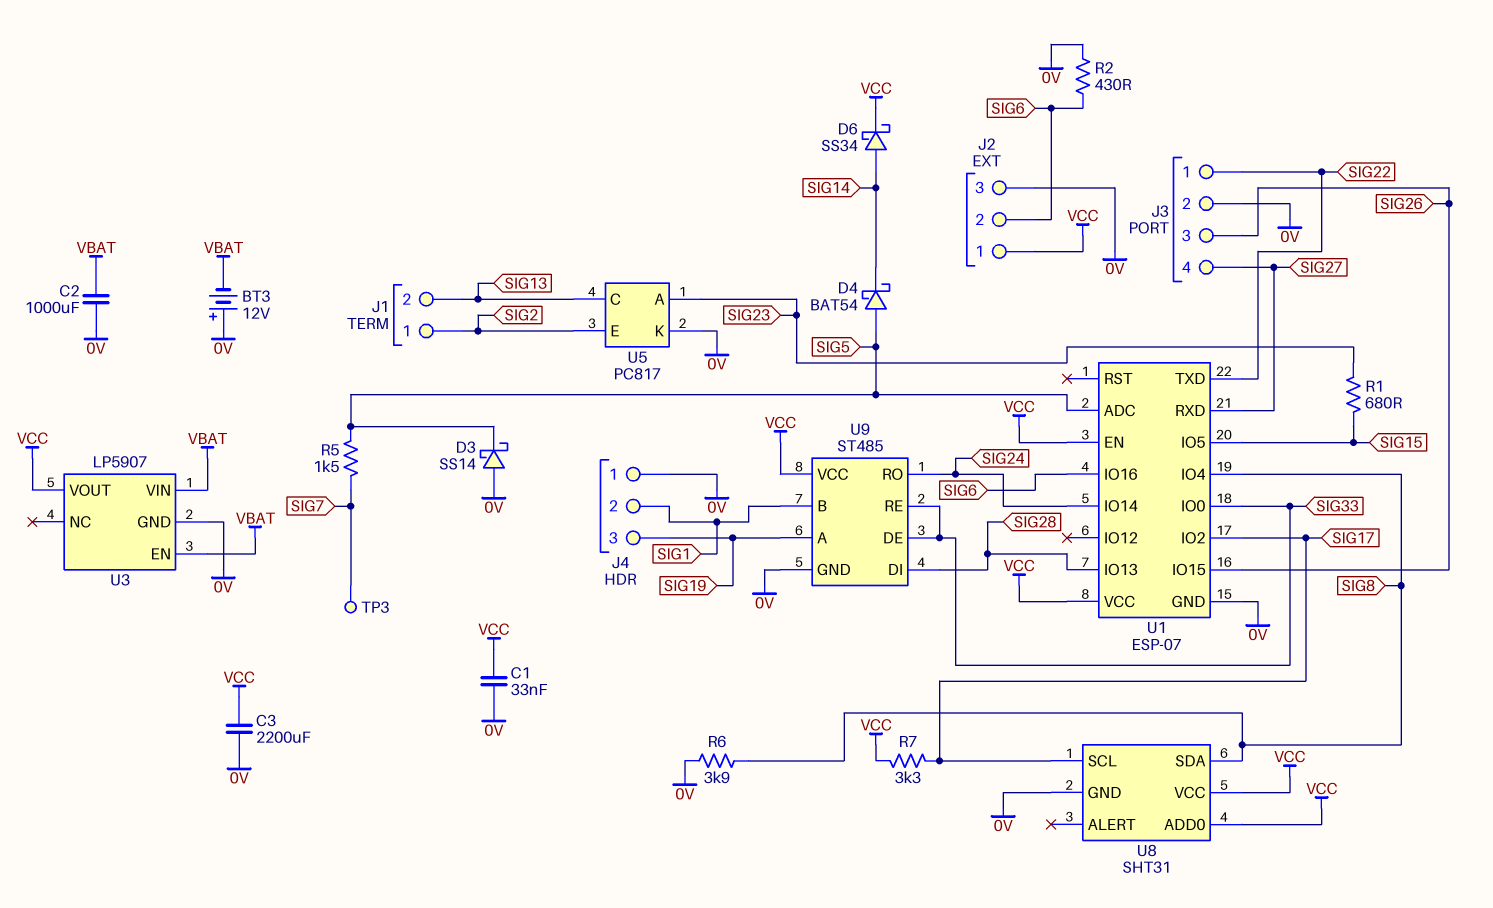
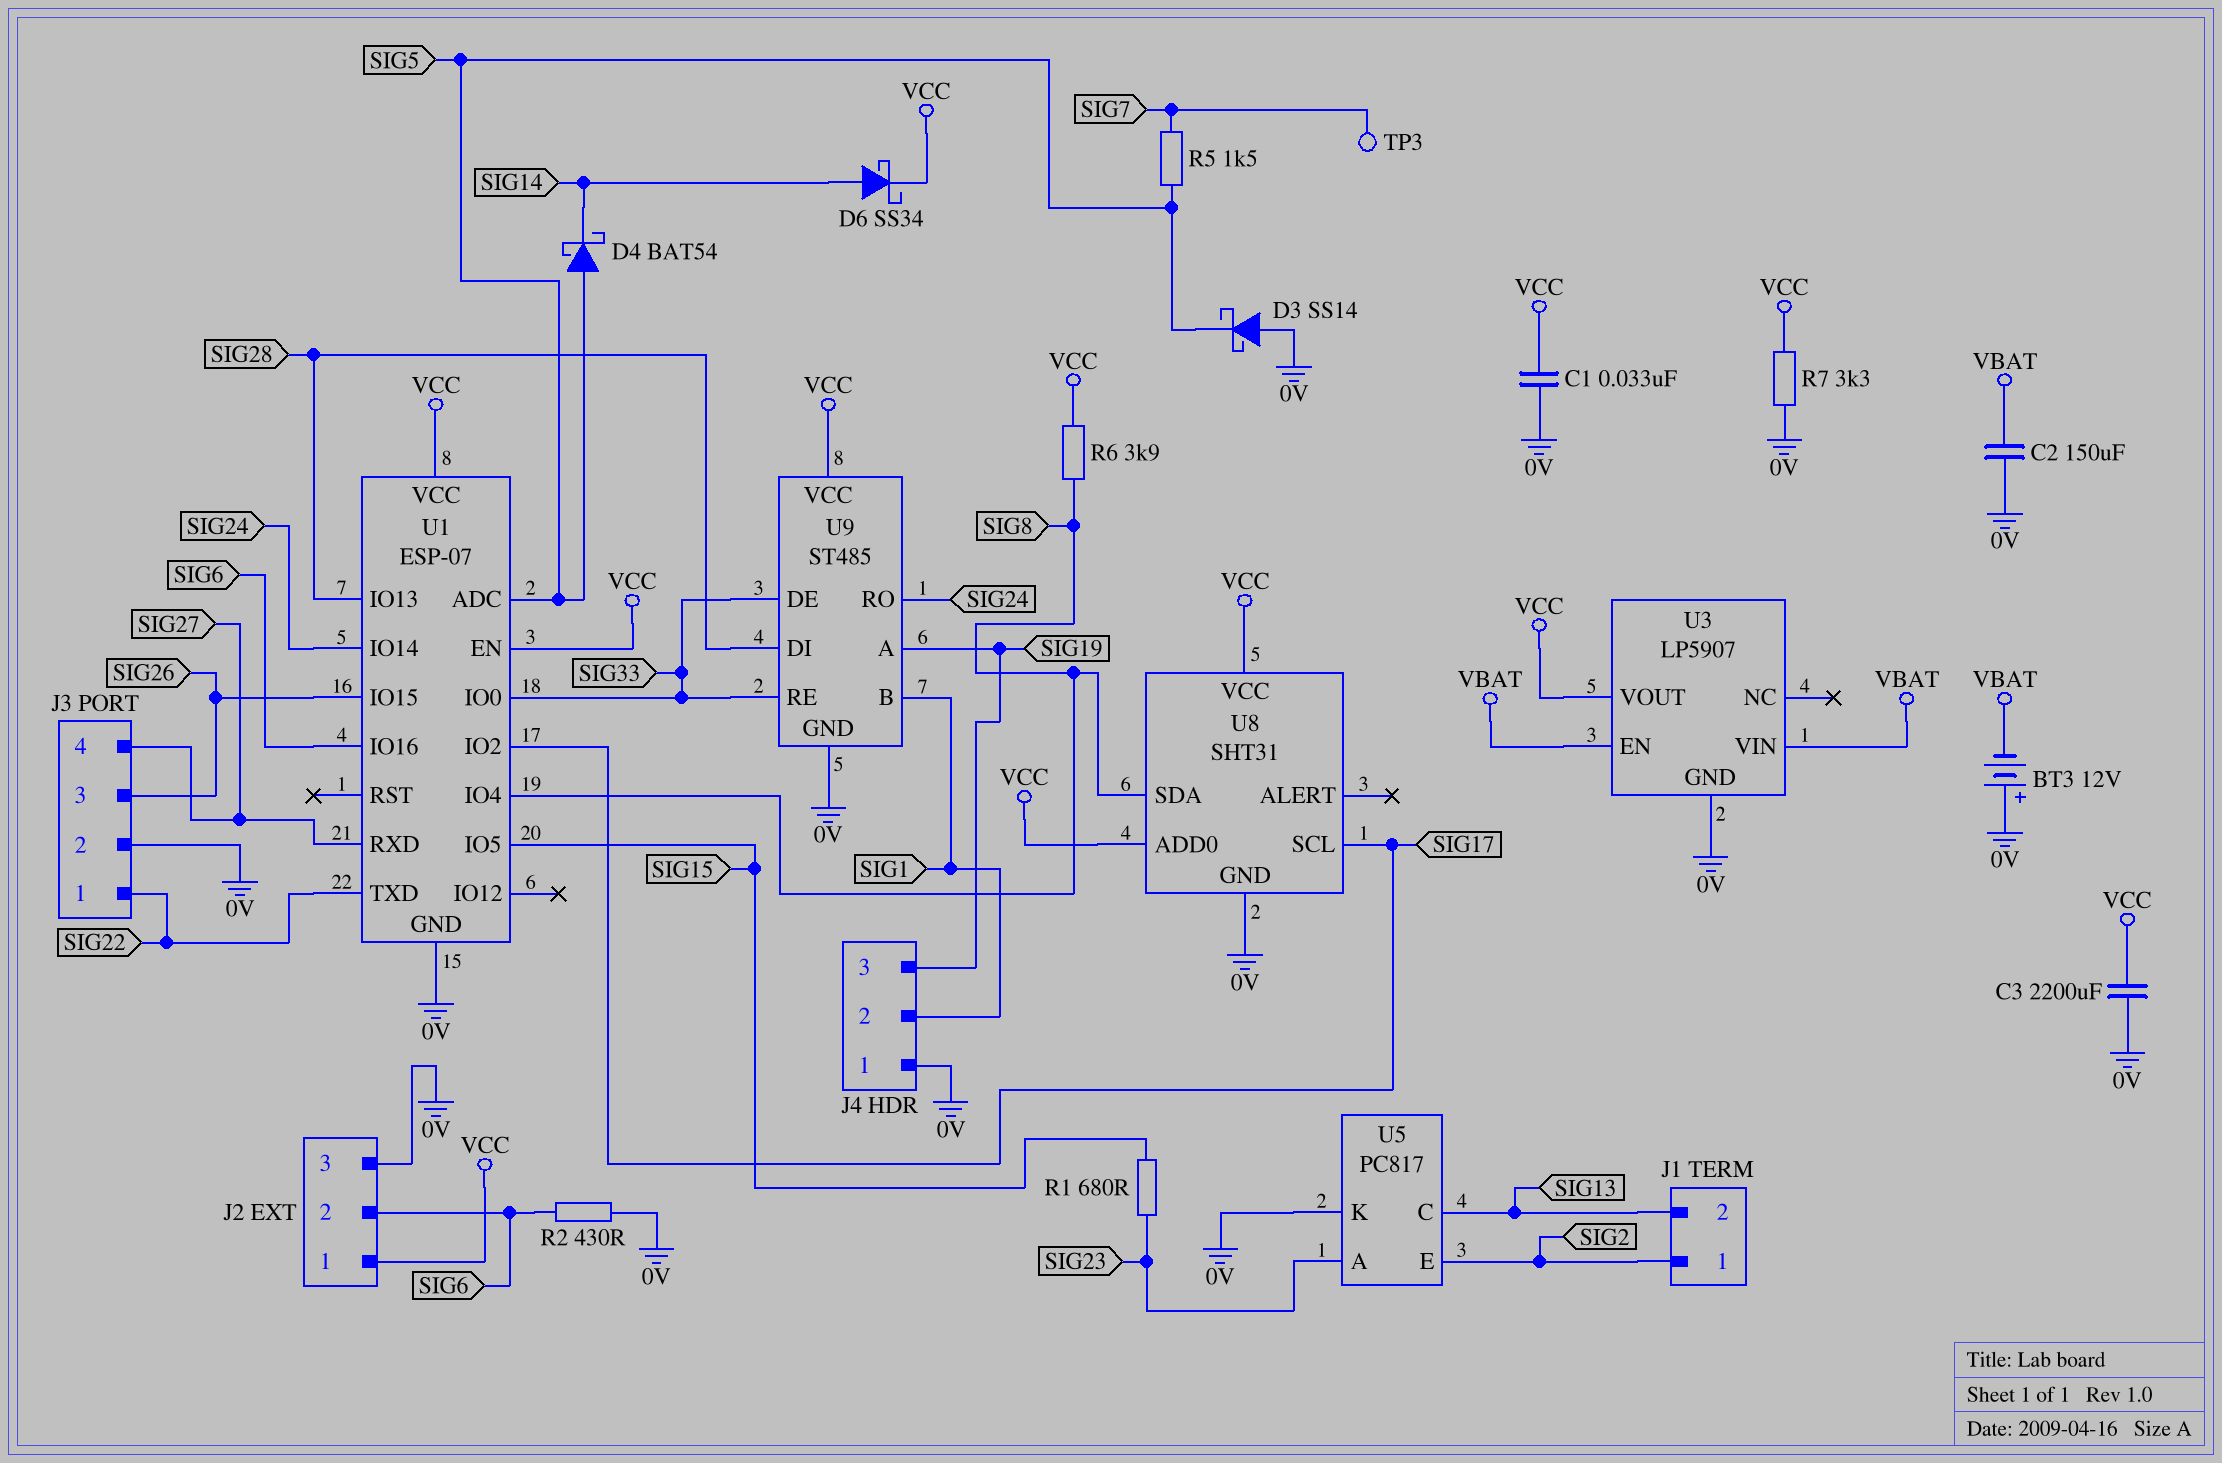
C2: 1000uF (0V, VBAT) -> 150uF (0V, VBAT)
R6: 3.9k (0V, SIG8) -> 3.9k (SIG8, VCC)
R7: 3.3k (SIG17, VCC) -> 3.3k (0V, VCC)

